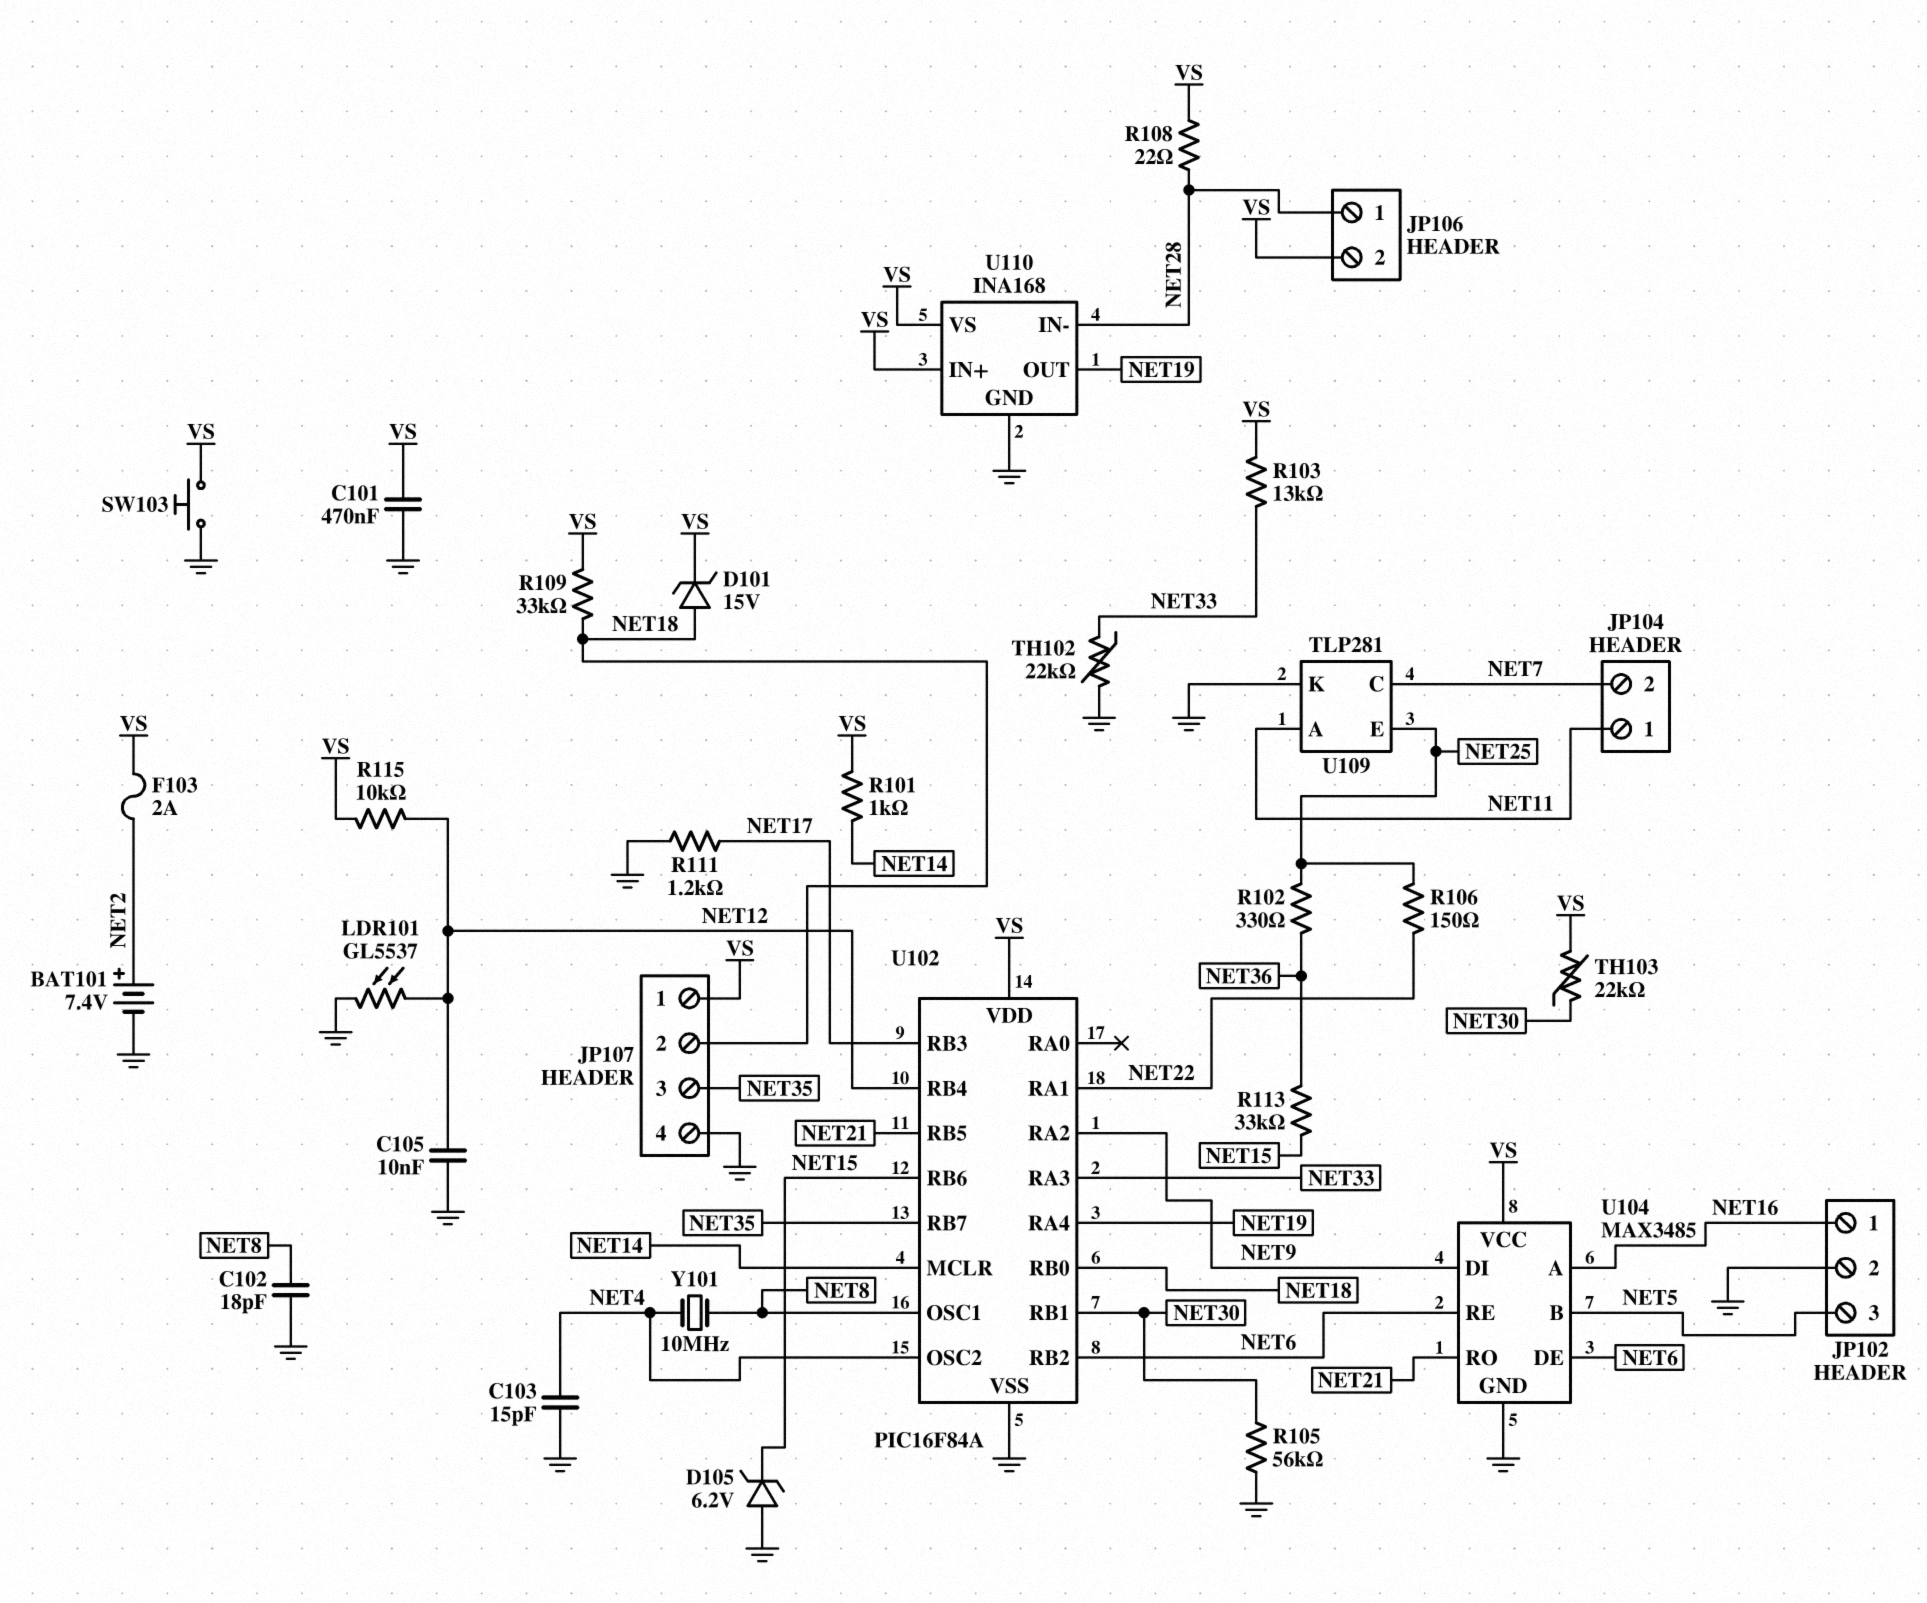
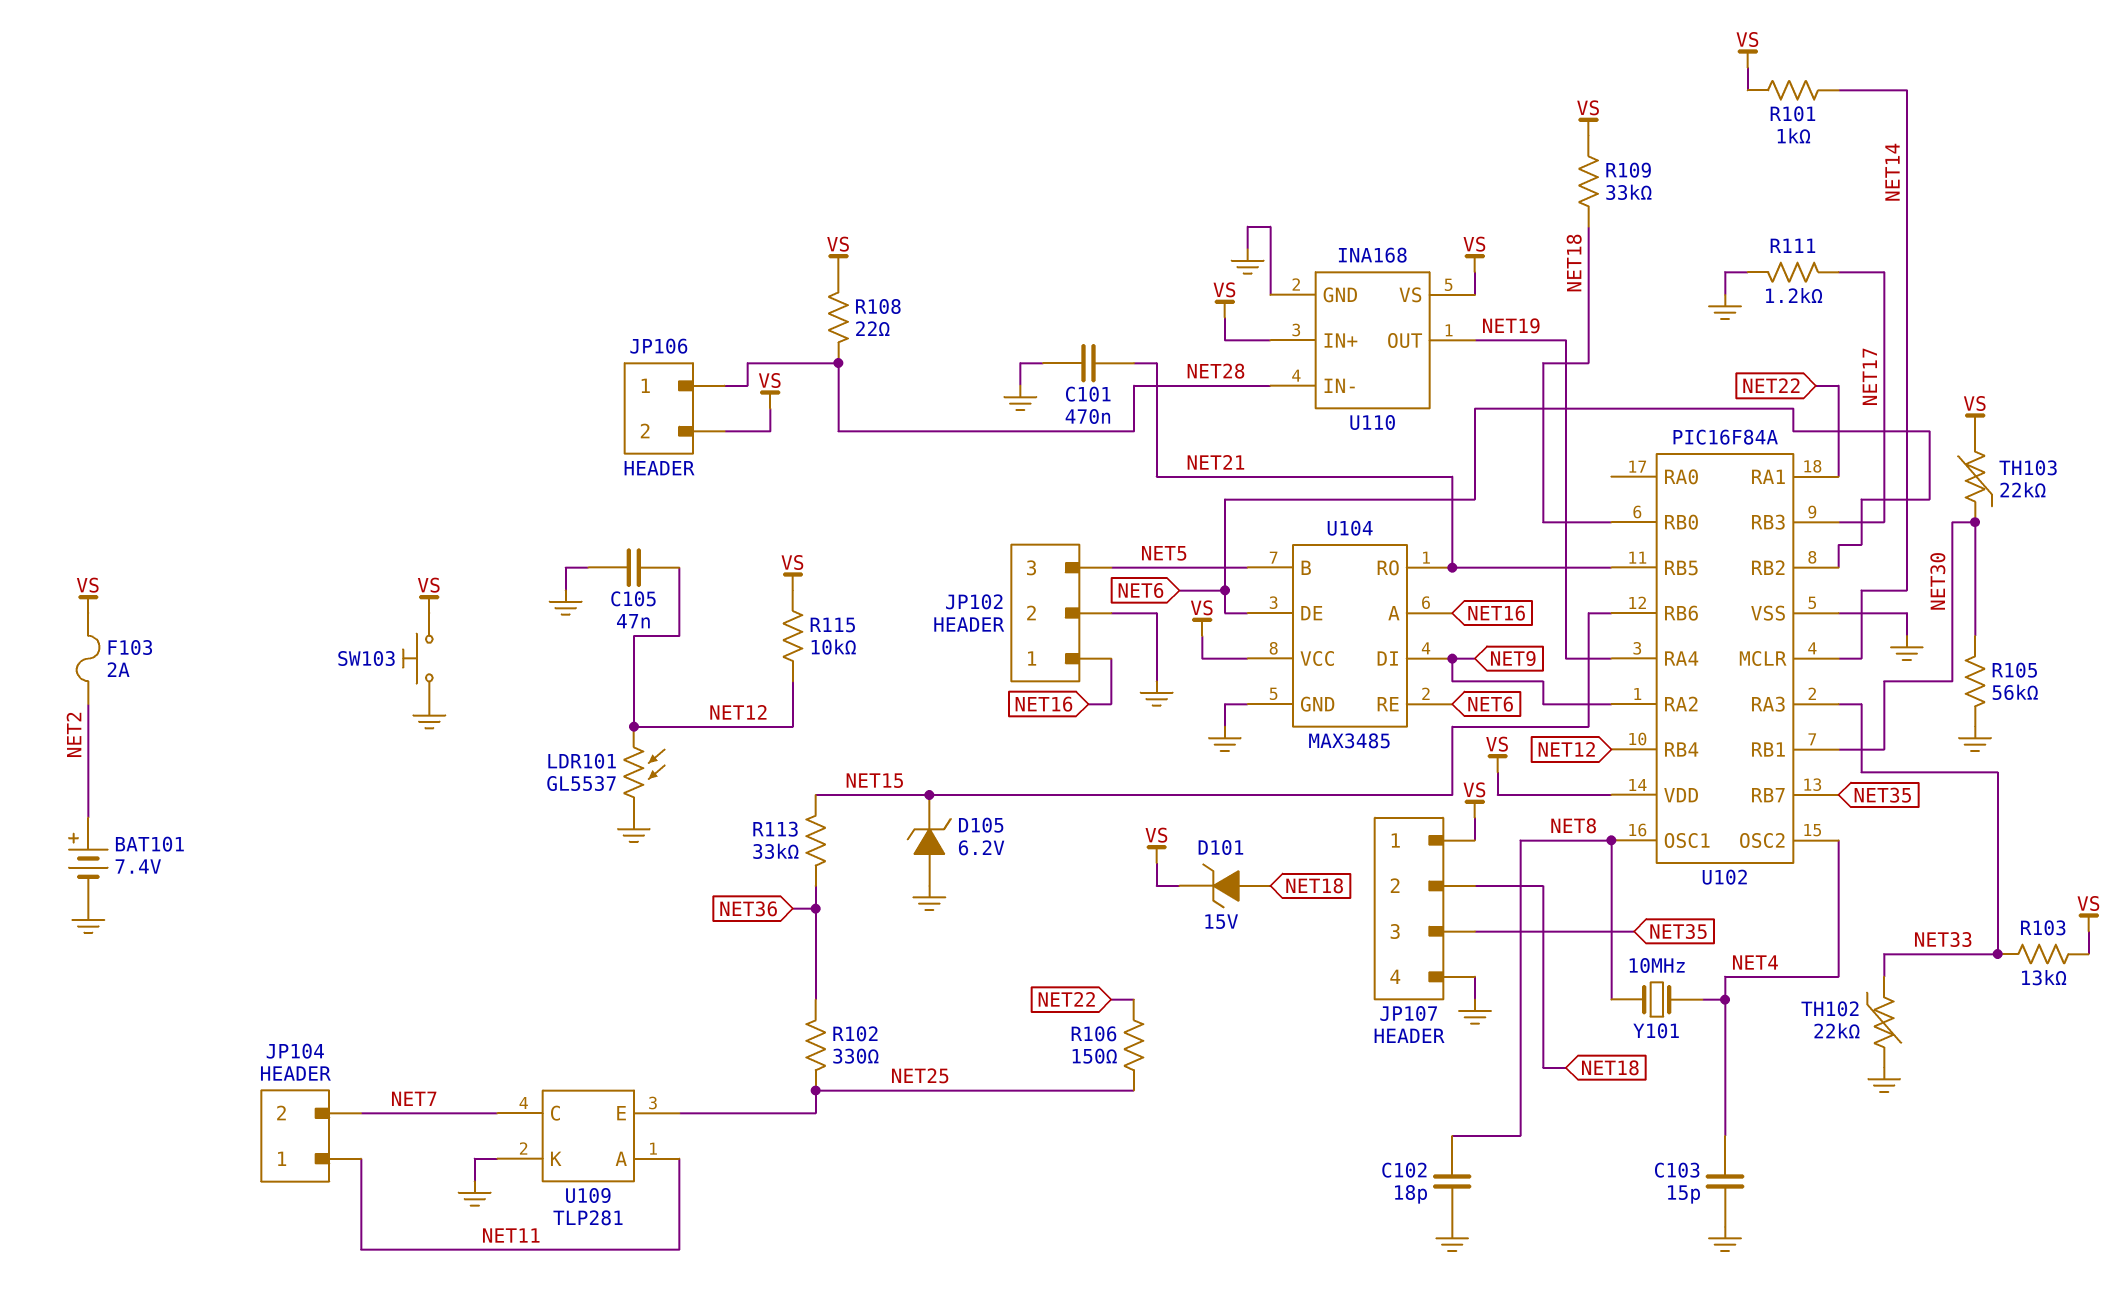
C101: 470nF (GND, VS) -> 470nF (GND, NET21)
C105: 10nF (GND, NET12) -> 47nF (GND, NET12)

